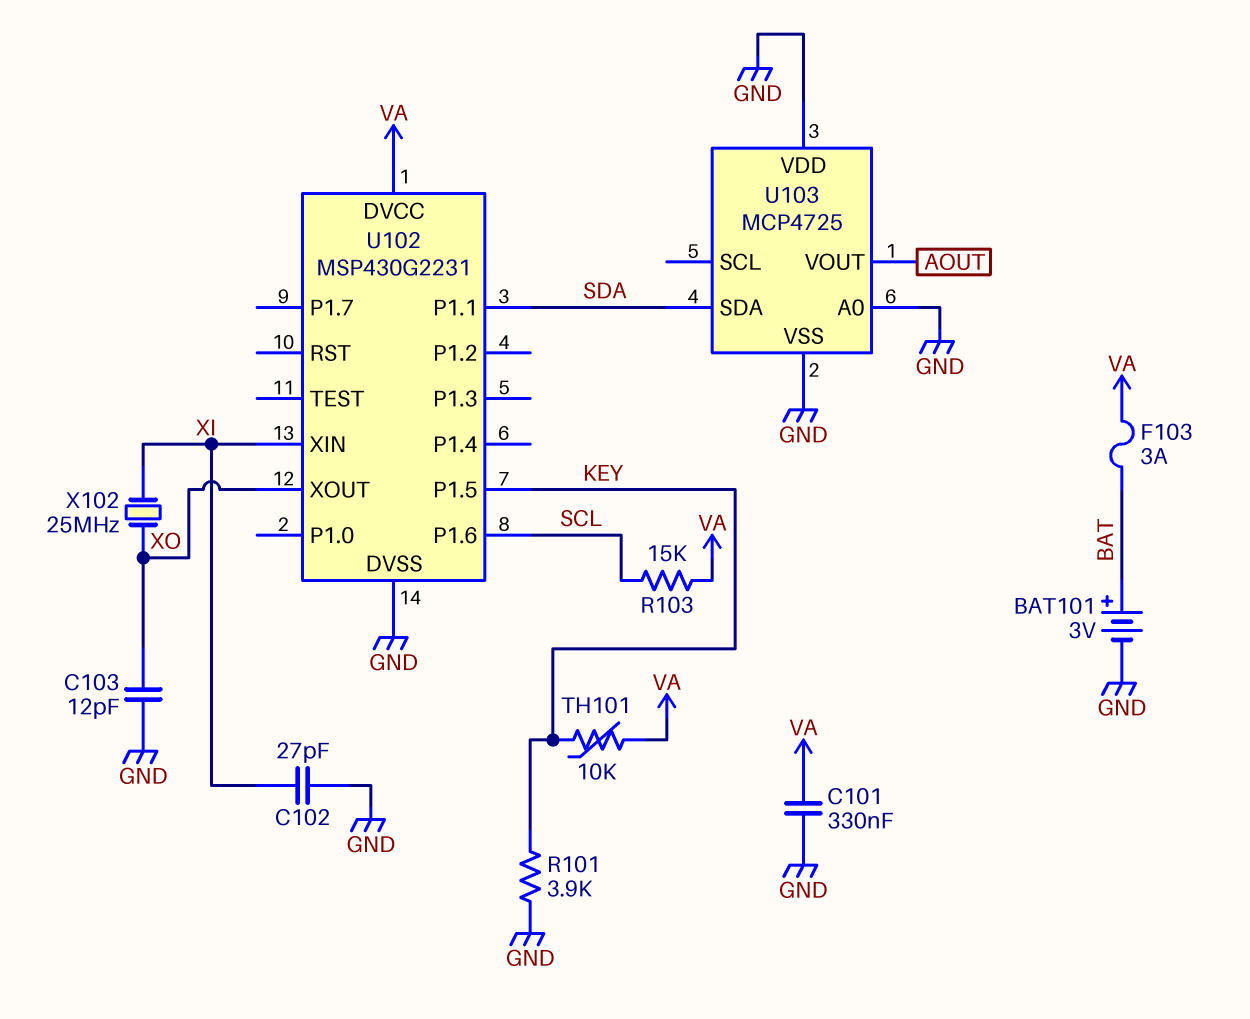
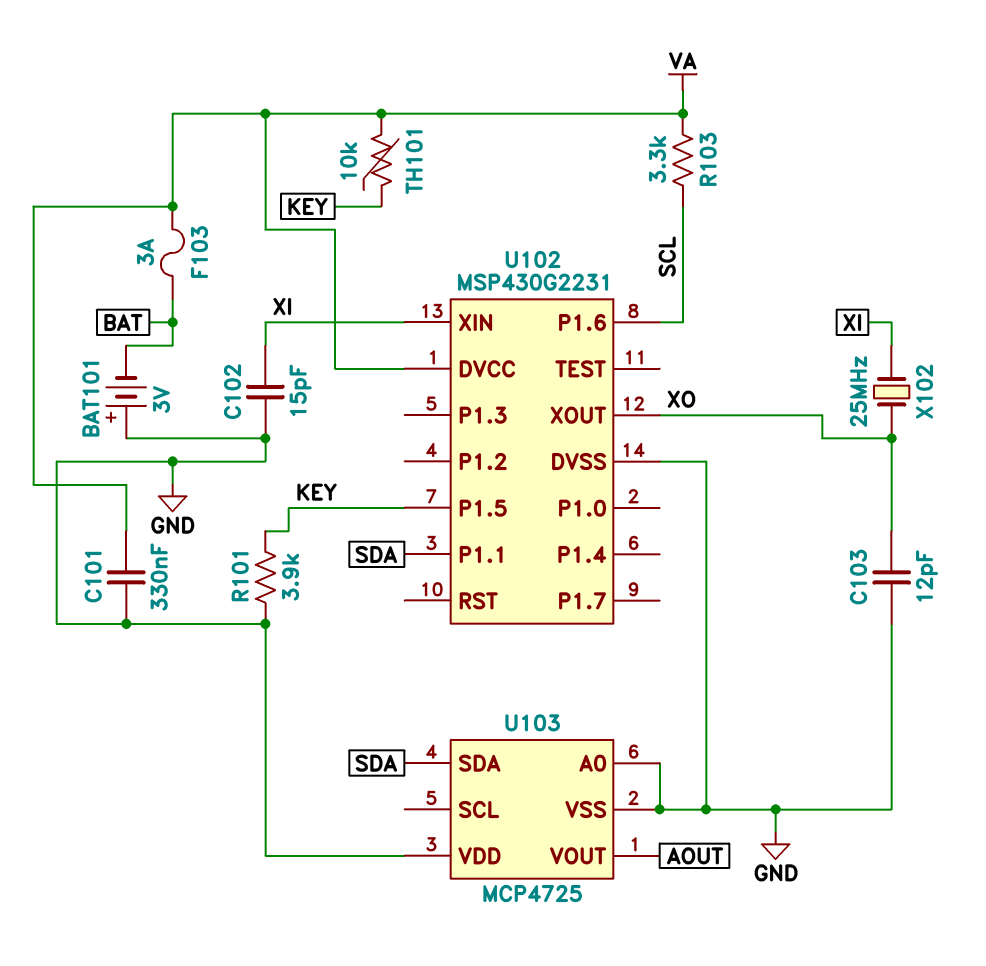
BAT101: 3V (plus BAT, minus GND) -> 3V (plus GND, minus BAT)
C102: 27pF (GND, XI) -> 15pF (GND, XI)
R103: 15k (SCL, VA) -> 3.3k (SCL, VA)

